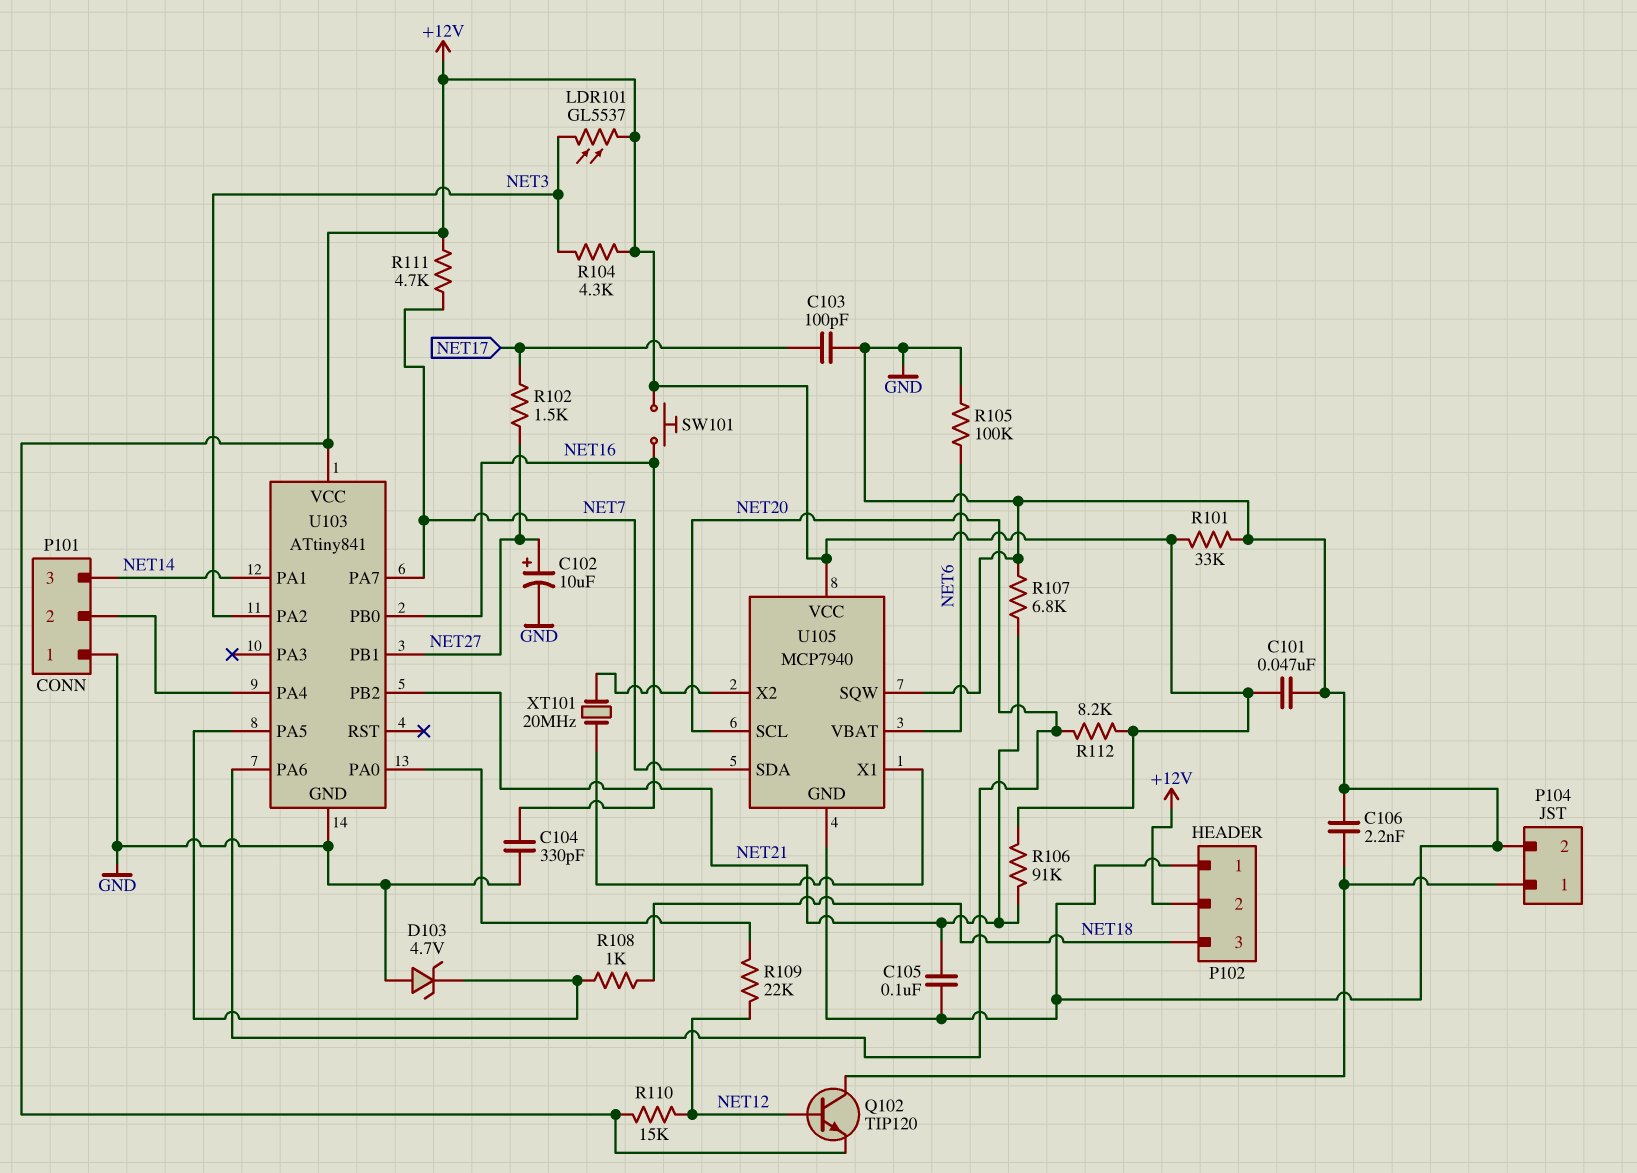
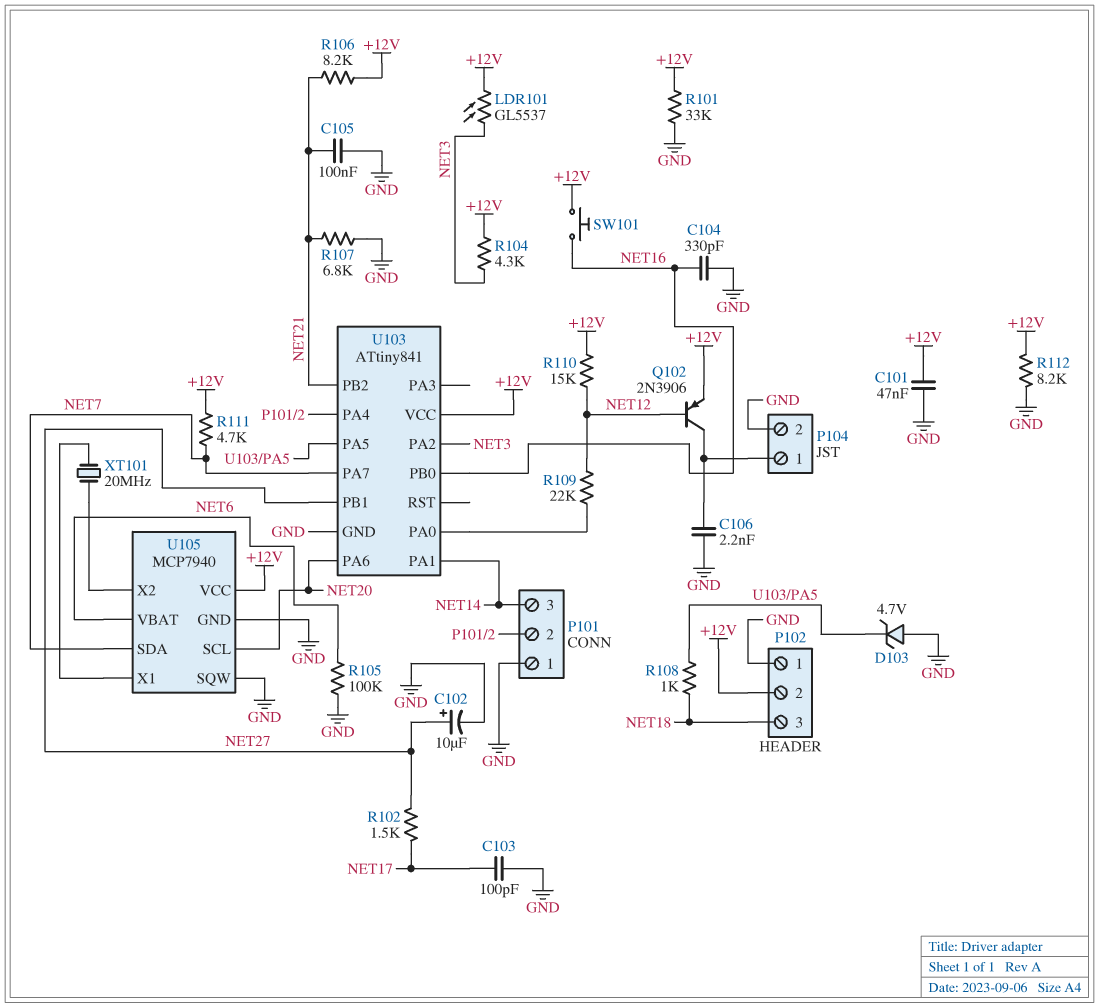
Q102: NPN TIP120 (B NET12, C P104/1, E +12V) -> PNP 2N3906 (B NET12, C P104/1, E +12V)
R106: 91k (+12V, NET21) -> 8.2k (+12V, NET21)
R112: 8.2k (+12V, NET20) -> 8.2k (+12V, GND)

